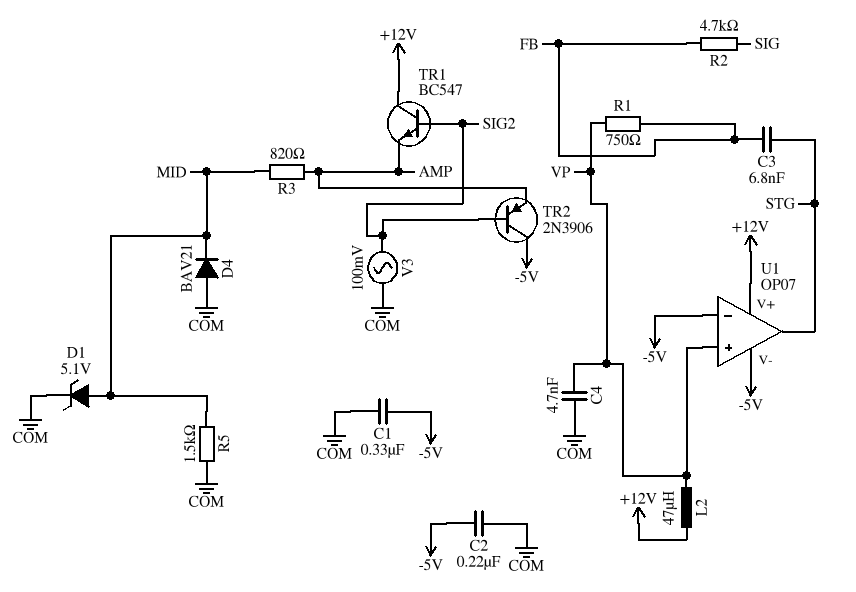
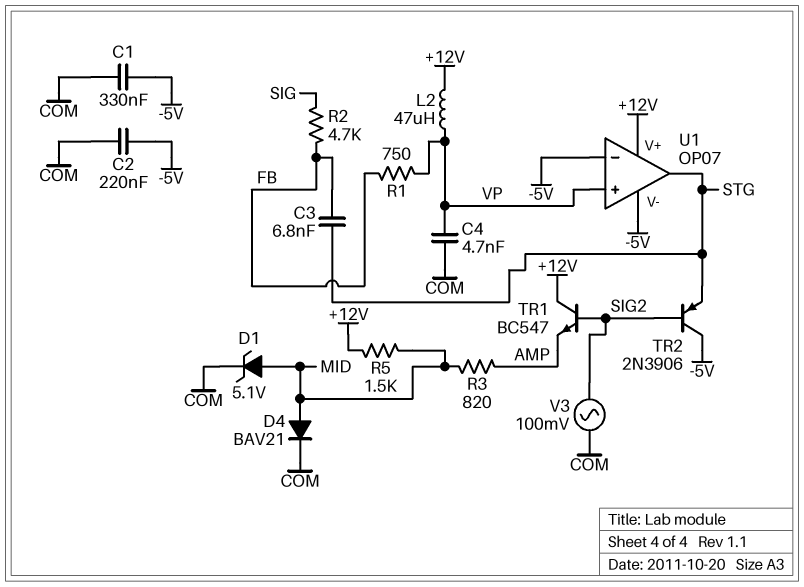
D4: diode BAV21 (A COM, K MID) -> diode BAV21 (A MID, K COM)
R5: 1.5k (COM, MID) -> 1.5k (+12V, MID)
TR2: PNP 2N3906 (B SIG2, C -5V, E AMP) -> PNP 2N3906 (B SIG2, C -5V, E STG)

